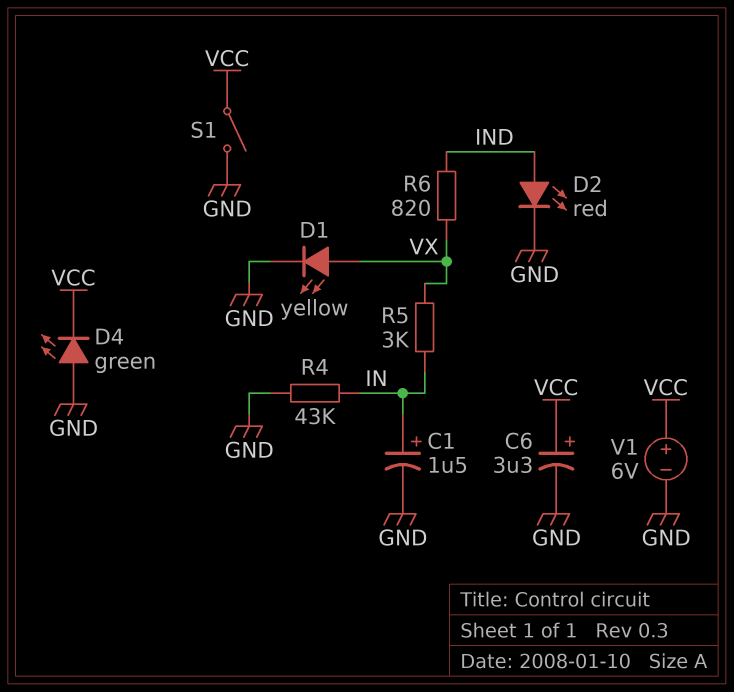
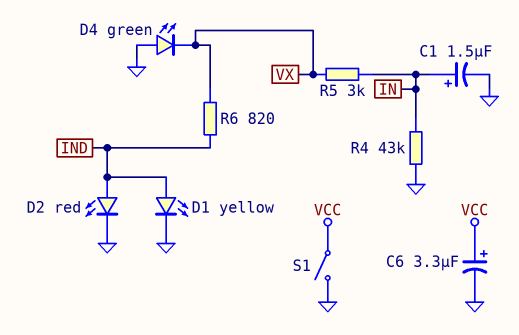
D1: LED yellow (A VX, K GND) -> LED yellow (A IND, K GND)
D4: LED green (A GND, K VCC) -> LED green (A GND, K VX)
V1: 6V (plus VCC, minus GND) -> none

